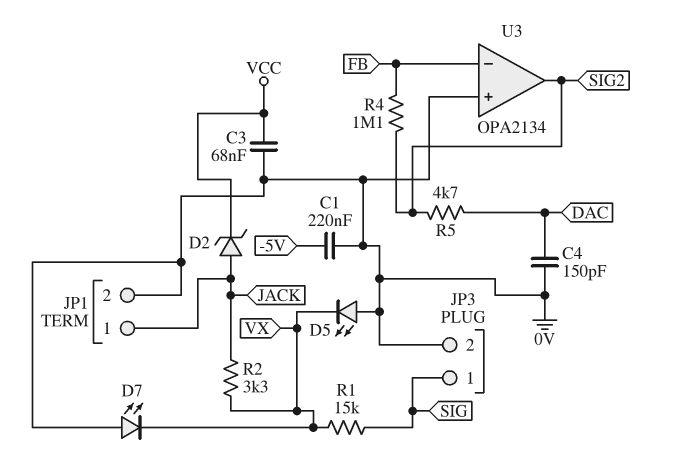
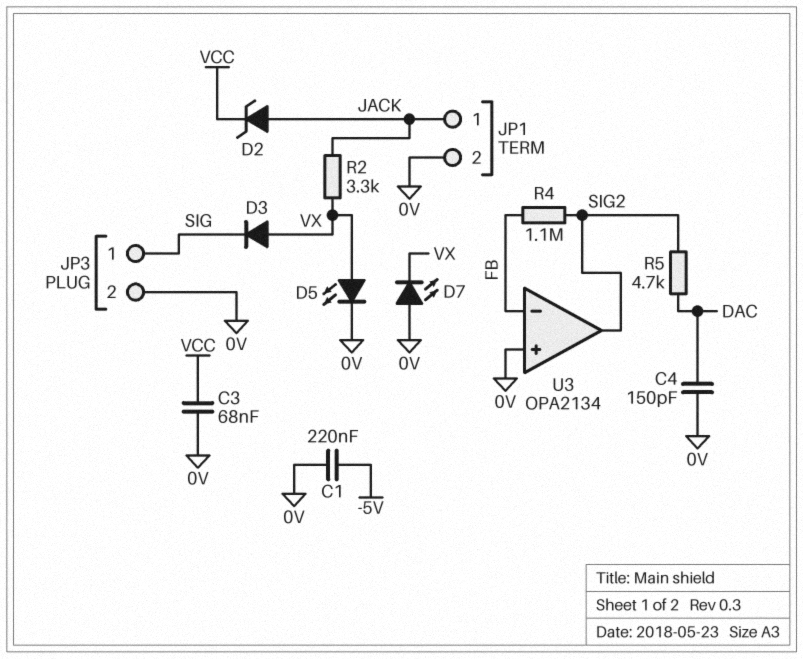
D3: none -> diode (A VX, K SIG)
D5: LED (A 0V, K VX) -> LED (A VX, K 0V)
R1: 15k (SIG, VX) -> none

